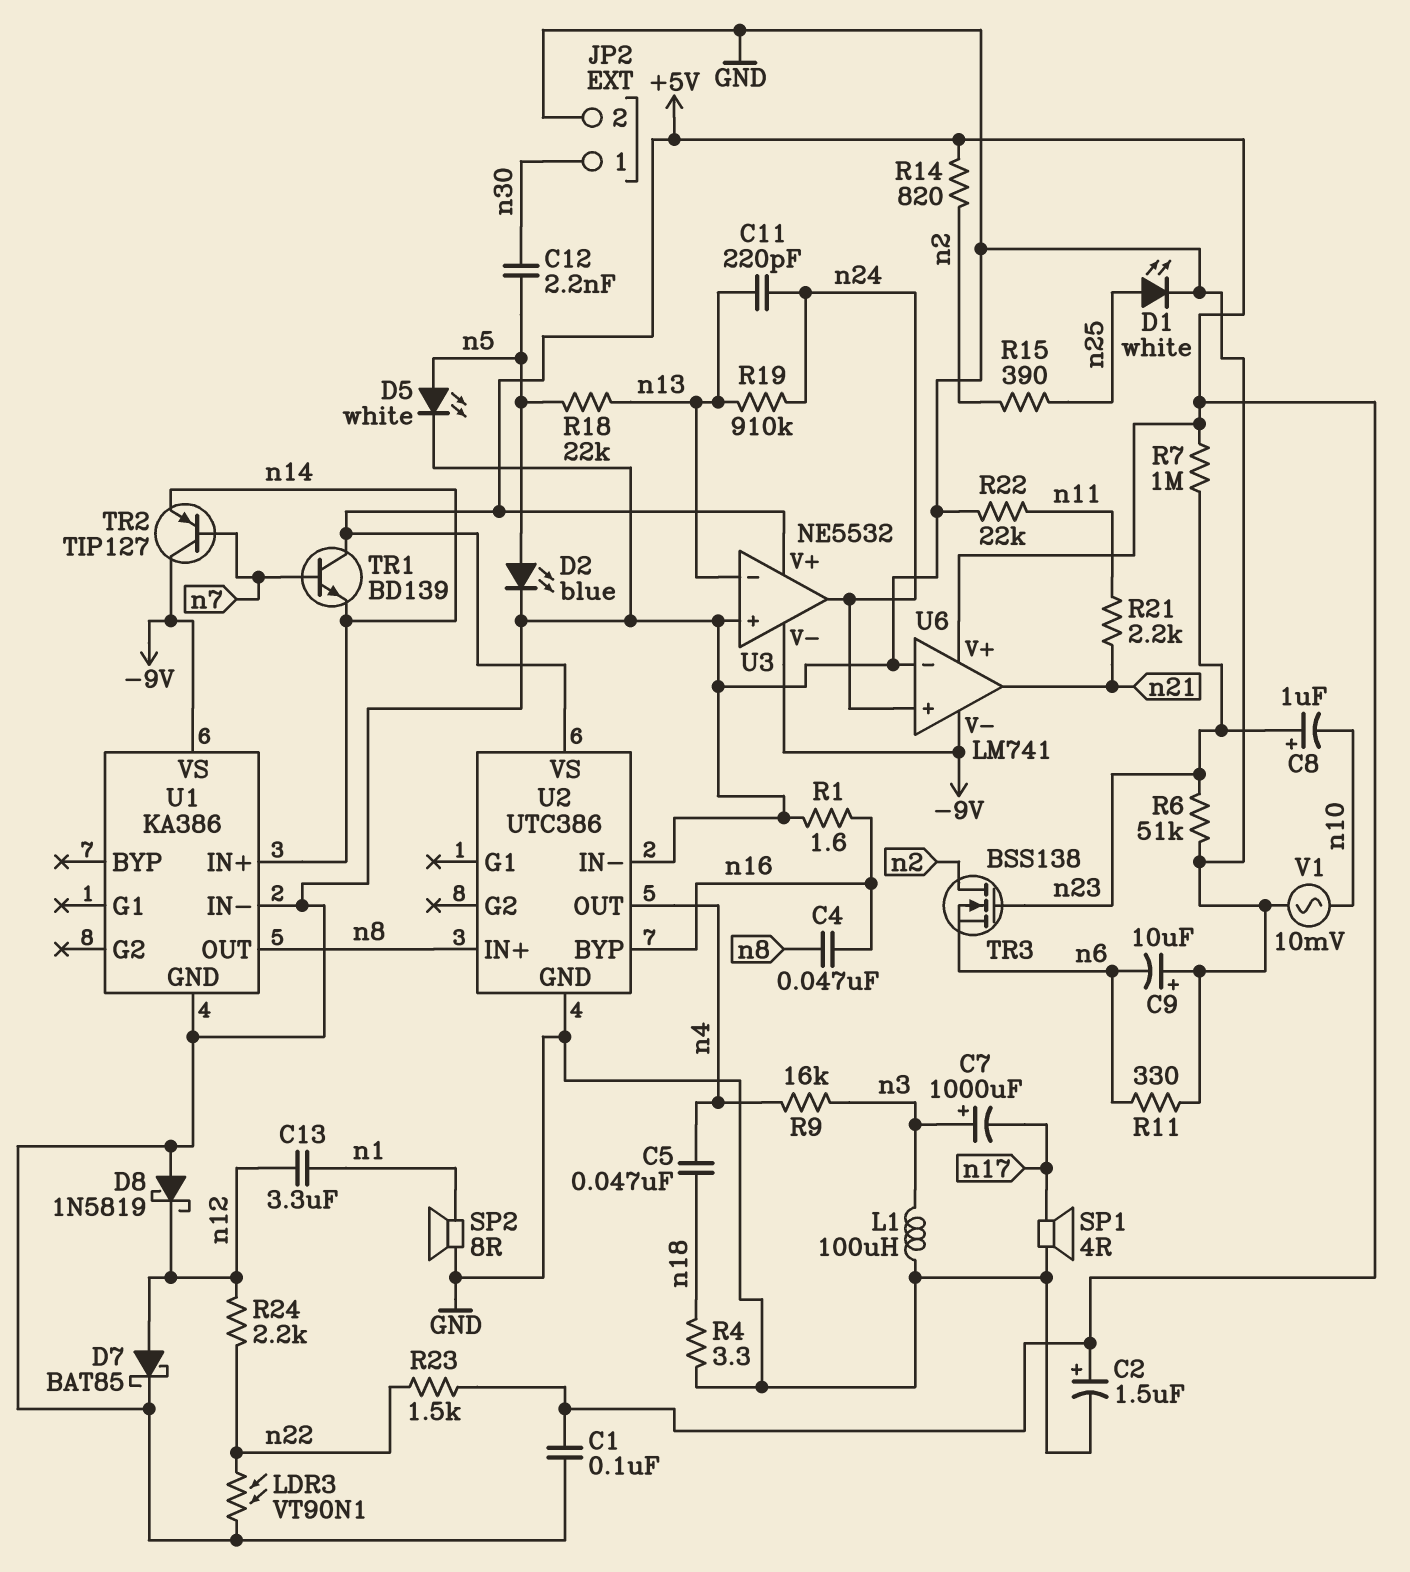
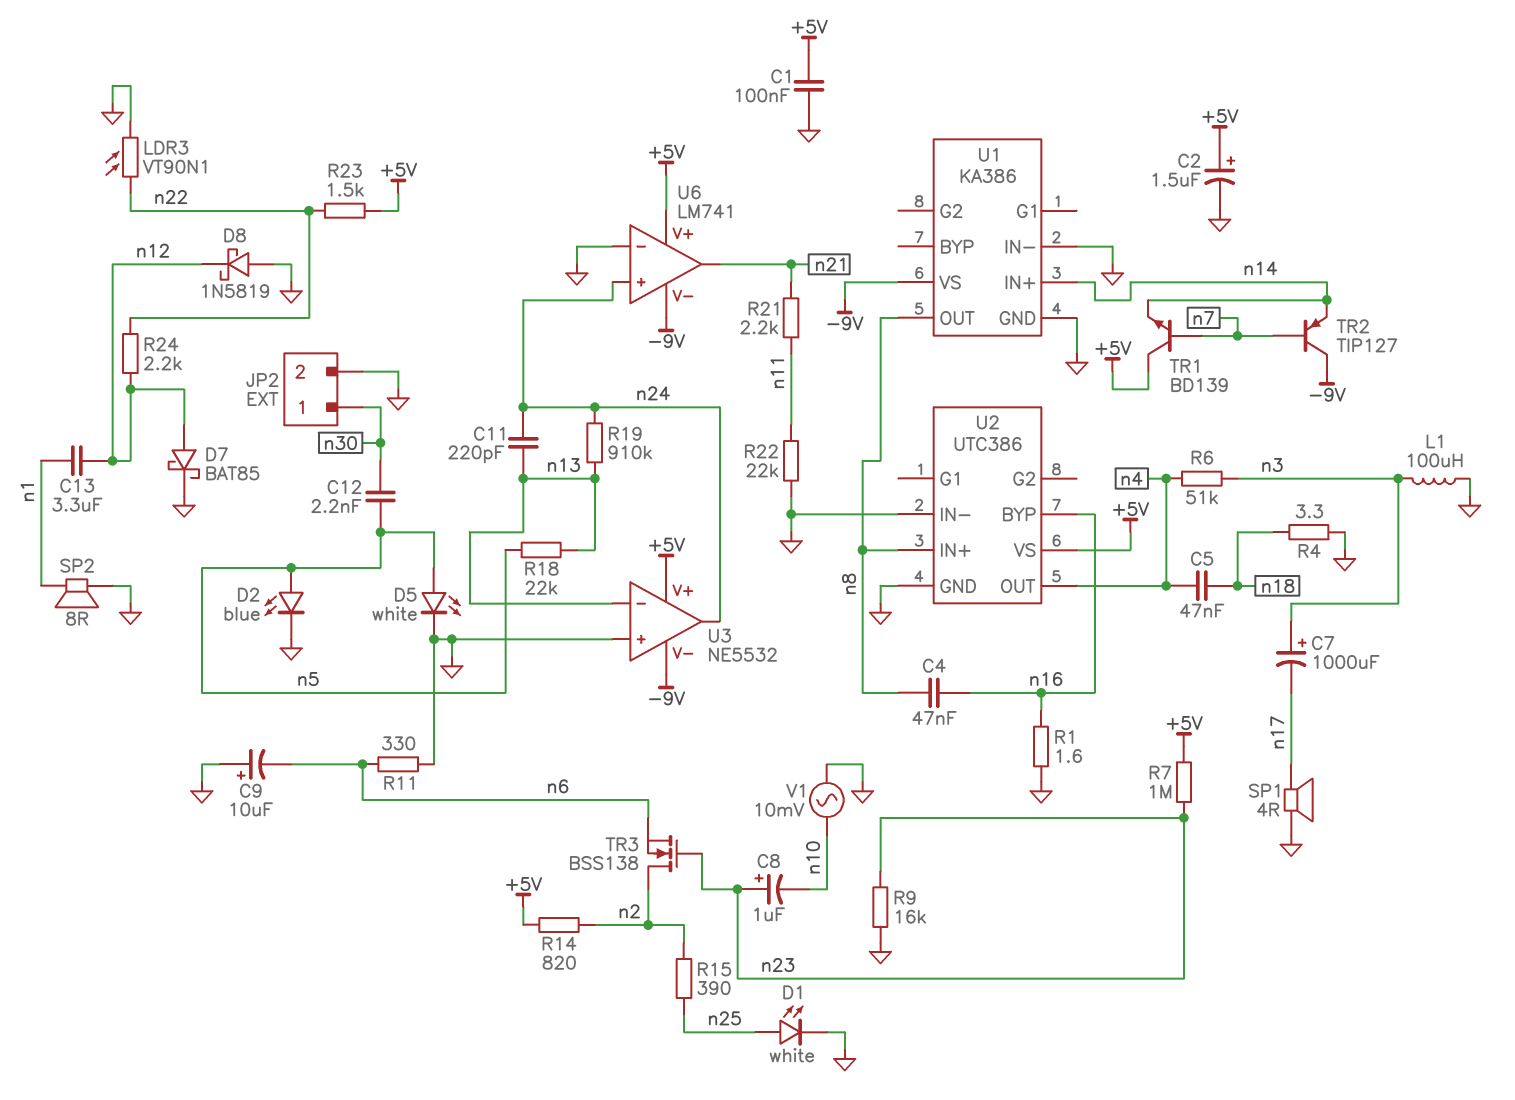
R6: 51k (GND, n23) -> 51k (n3, n4)
R9: 16k (n3, n4) -> 16k (GND, n23)

